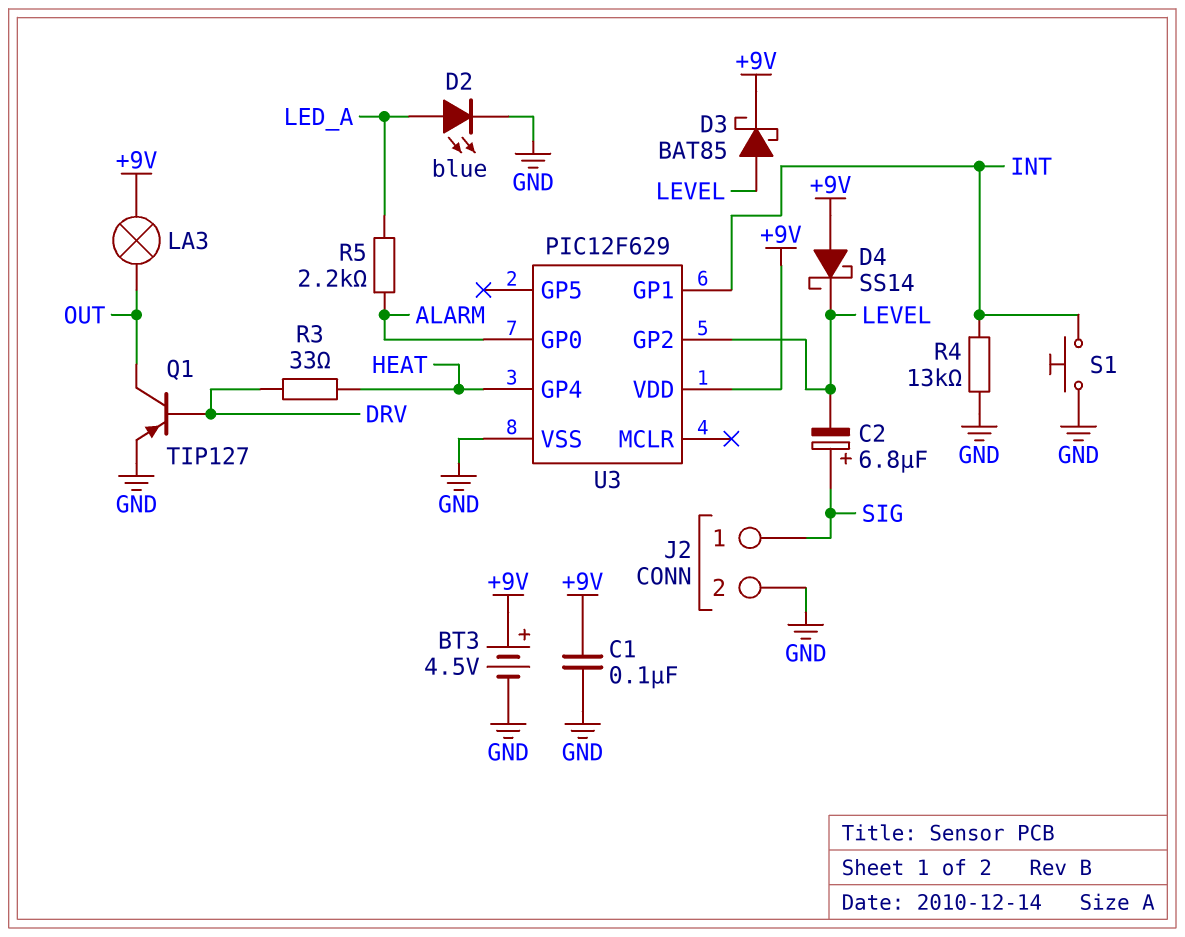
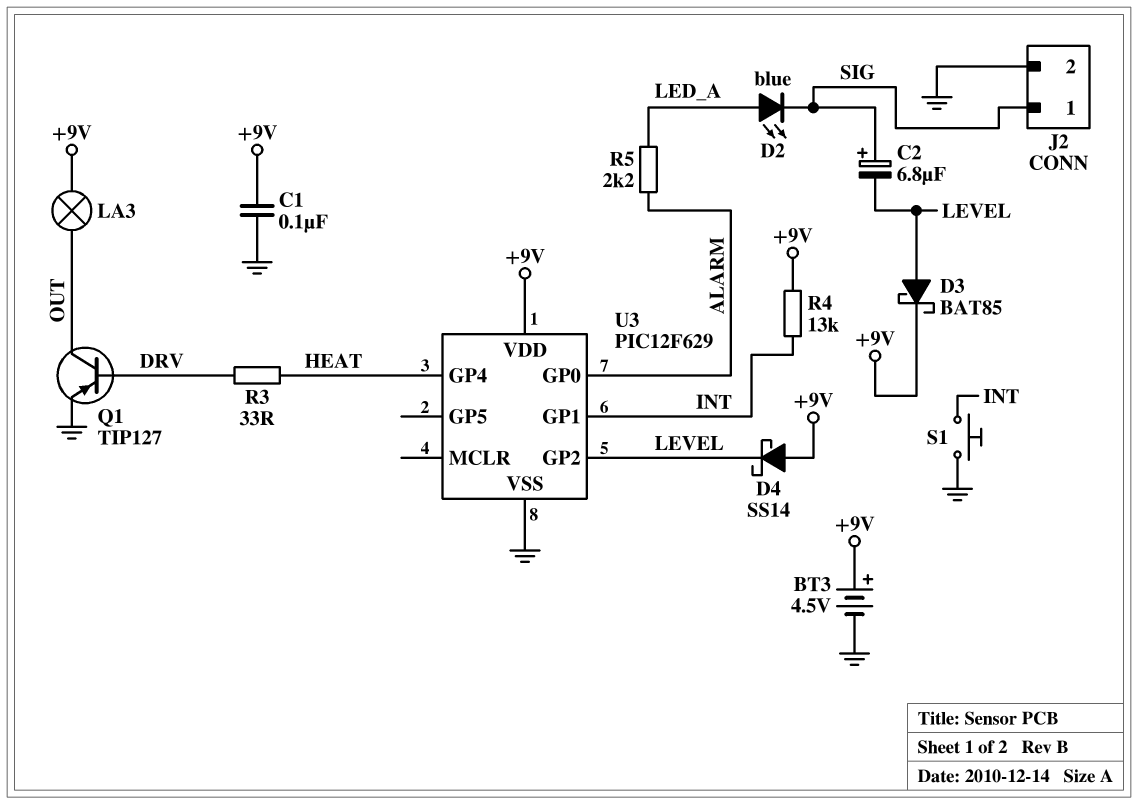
D2: LED blue (A LED_A, K GND) -> LED blue (A LED_A, K SIG)
R4: 13k (GND, INT) -> 13k (+9V, INT)

